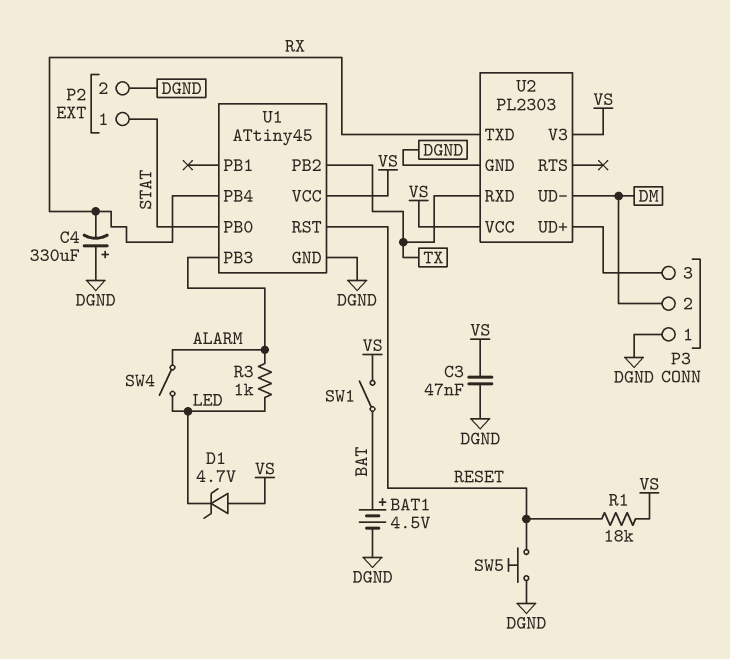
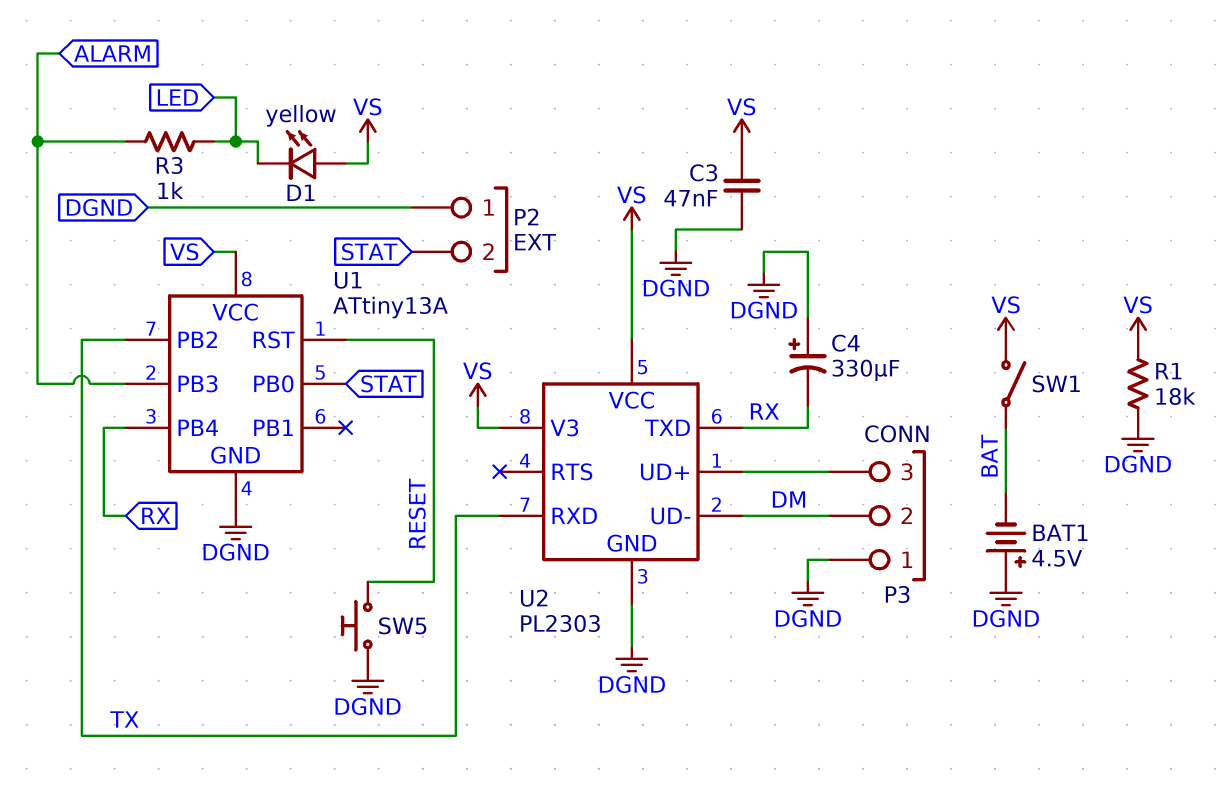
BAT1: 4.5V (plus BAT, minus DGND) -> 4.5V (plus DGND, minus BAT)
D1: zener 4.7V (A VS, K LED) -> LED yellow (A VS, K LED)
P2 pin 1: STAT -> DGND
P2 pin 2: DGND -> STAT
R1: 18k (RESET, VS) -> 18k (DGND, VS)
SW4: switch (ALARM, LED) -> none
U1: ATtiny45 -> ATtiny13A

